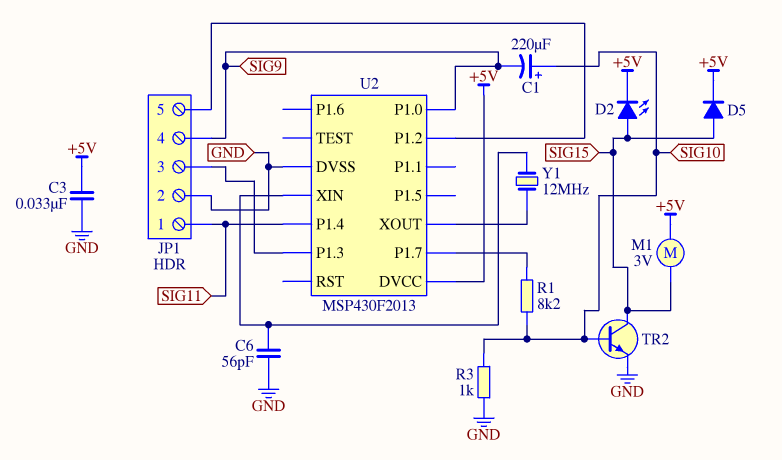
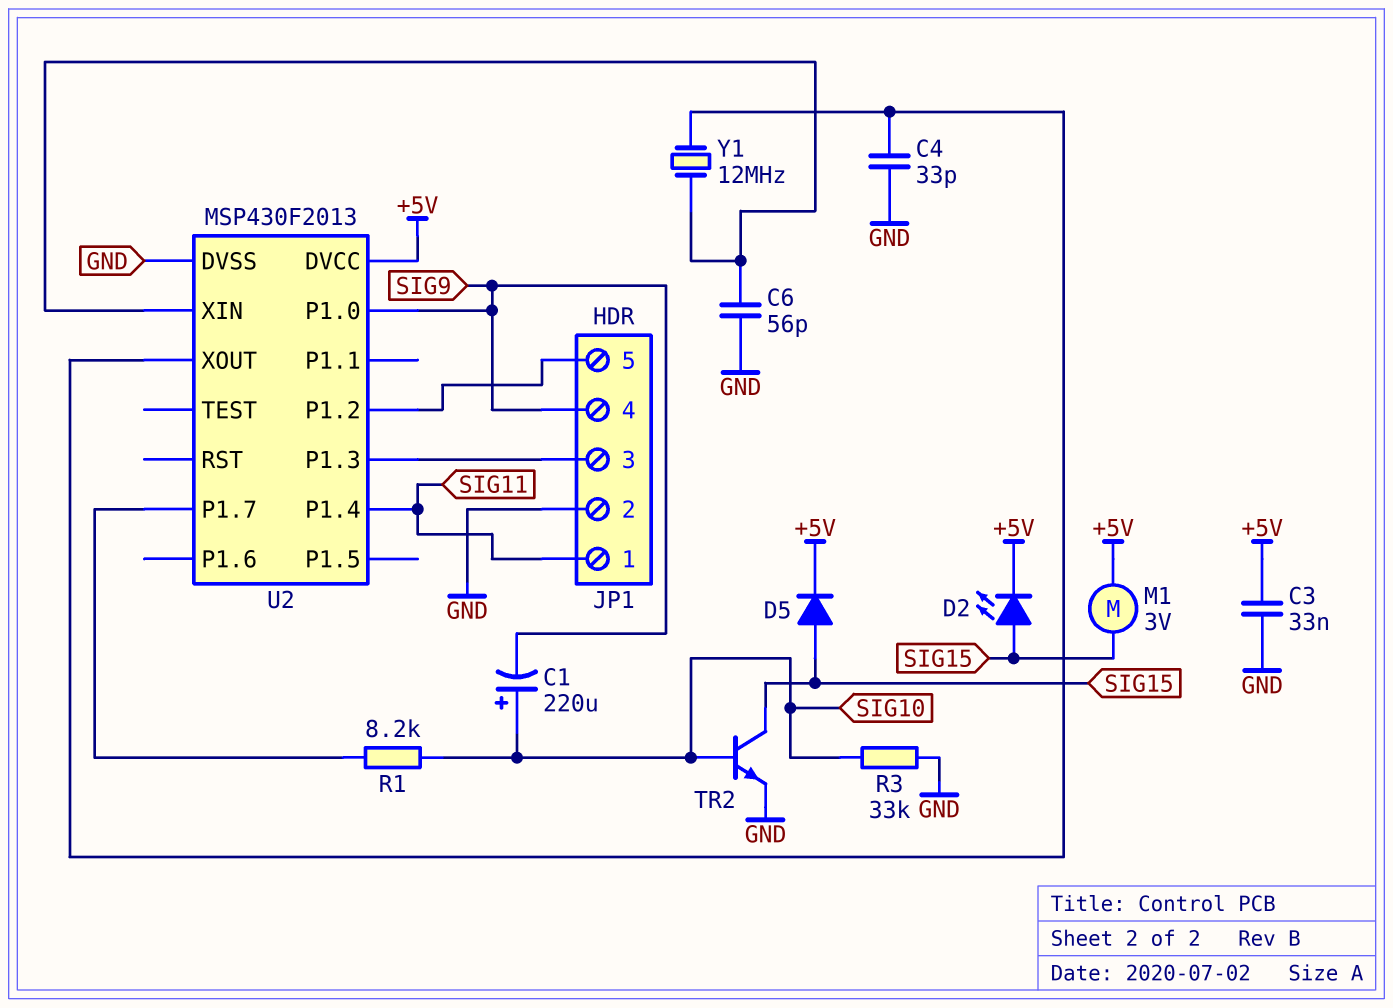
C4: none -> 33pF (GND, U2/XOUT)
R3: 1k (GND, SIG10) -> 33k (GND, SIG10)

